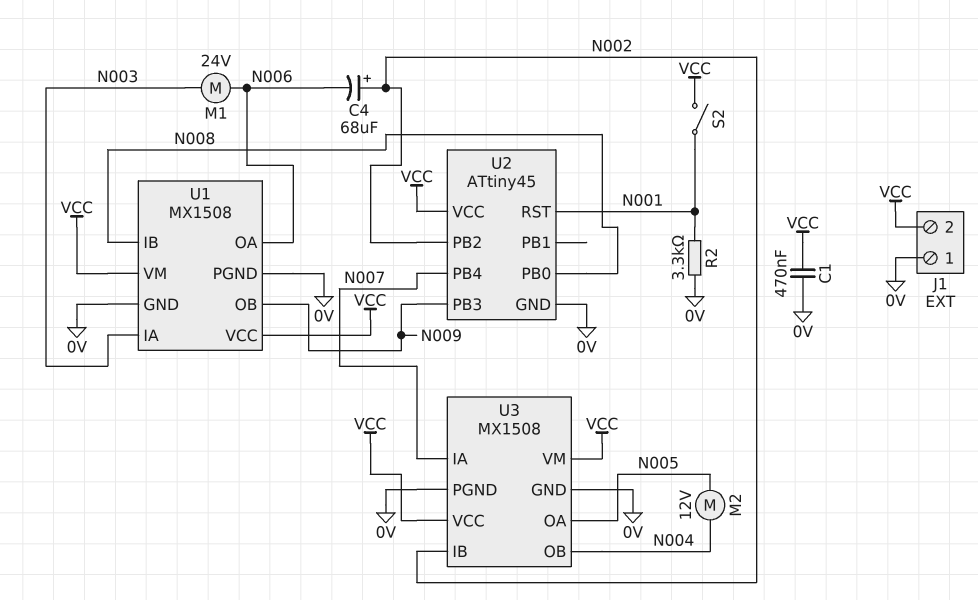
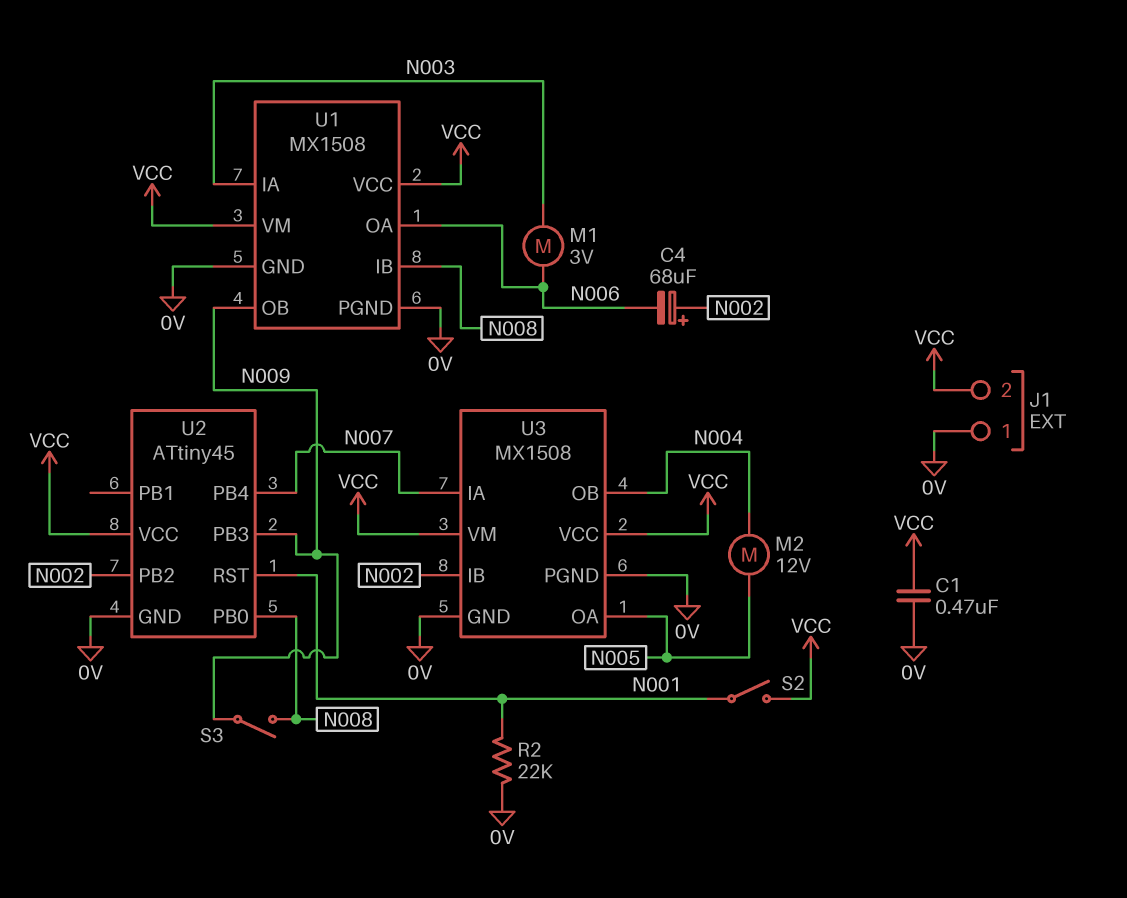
M1: motor 24V (N003, N006) -> motor 3V (N003, N006)
R2: 3.3k (0V, N001) -> 22k (0V, N001)
S3: none -> switch (N008, N009)

